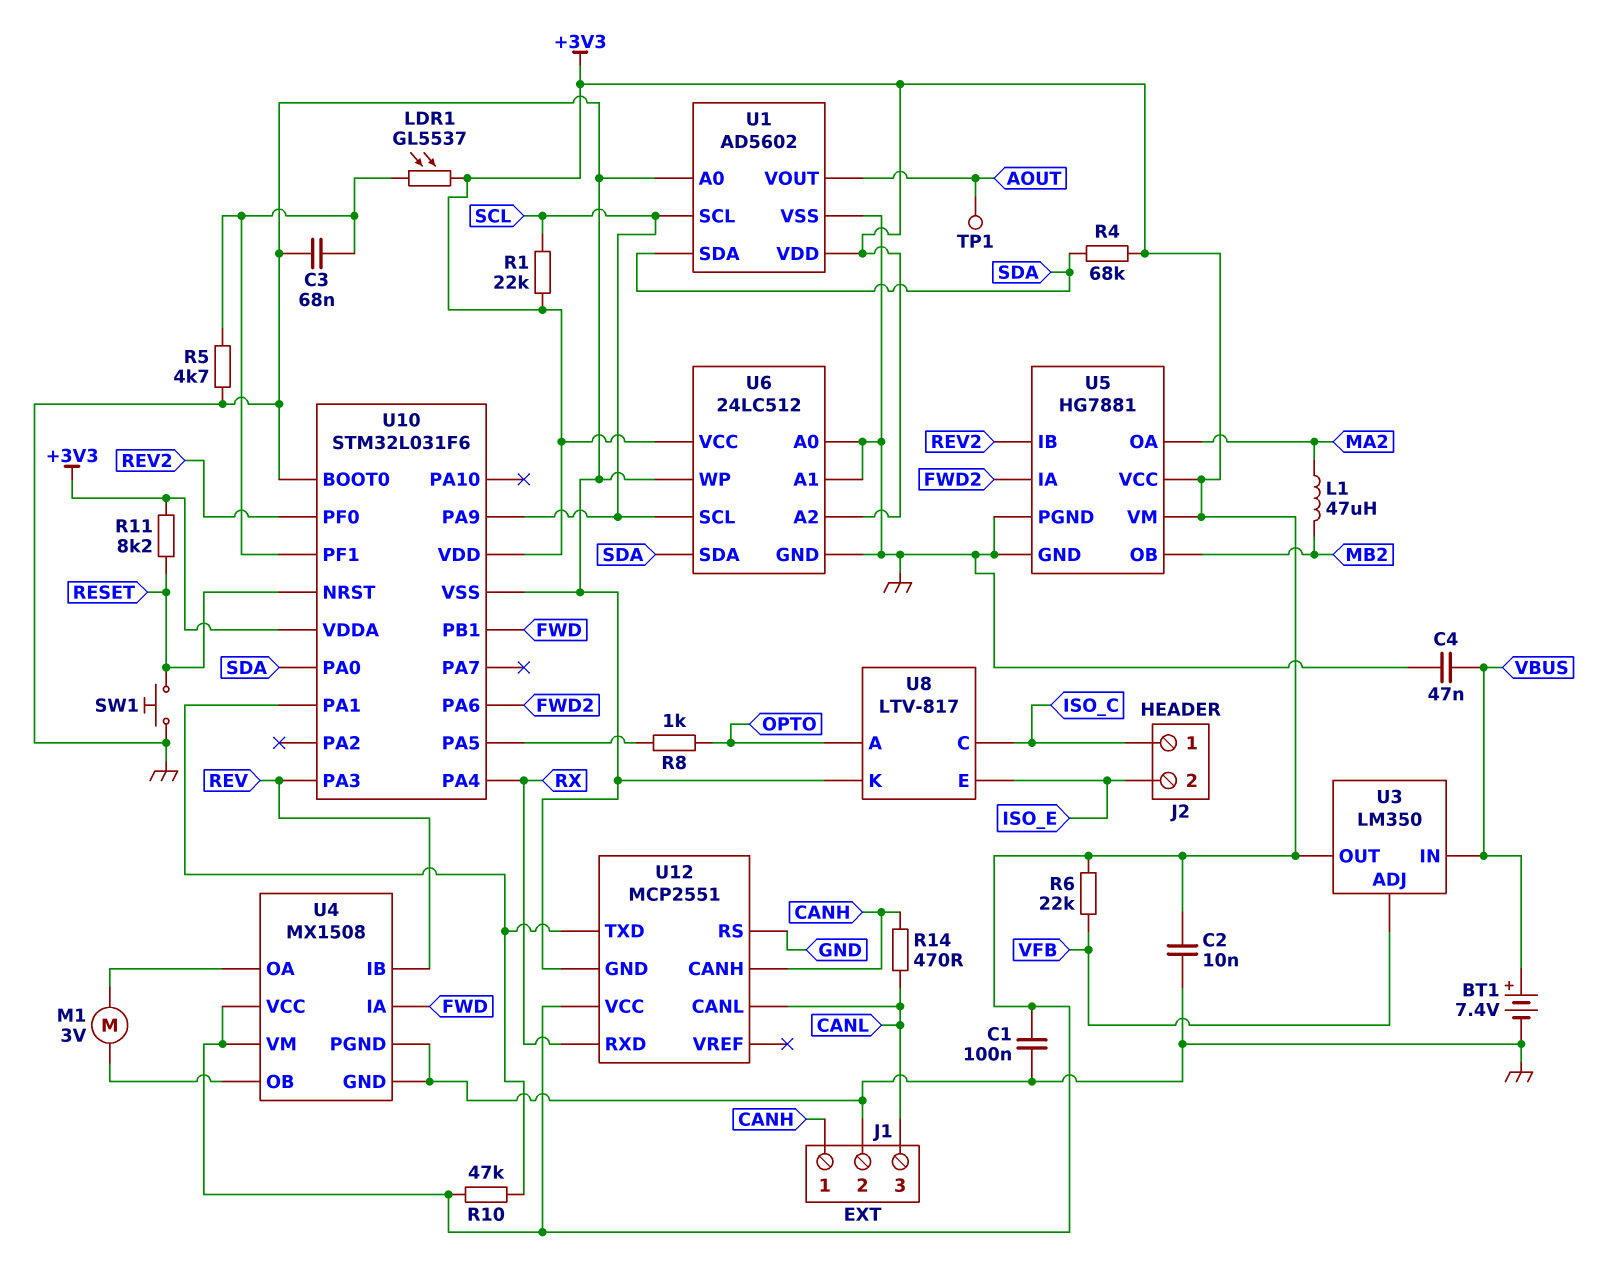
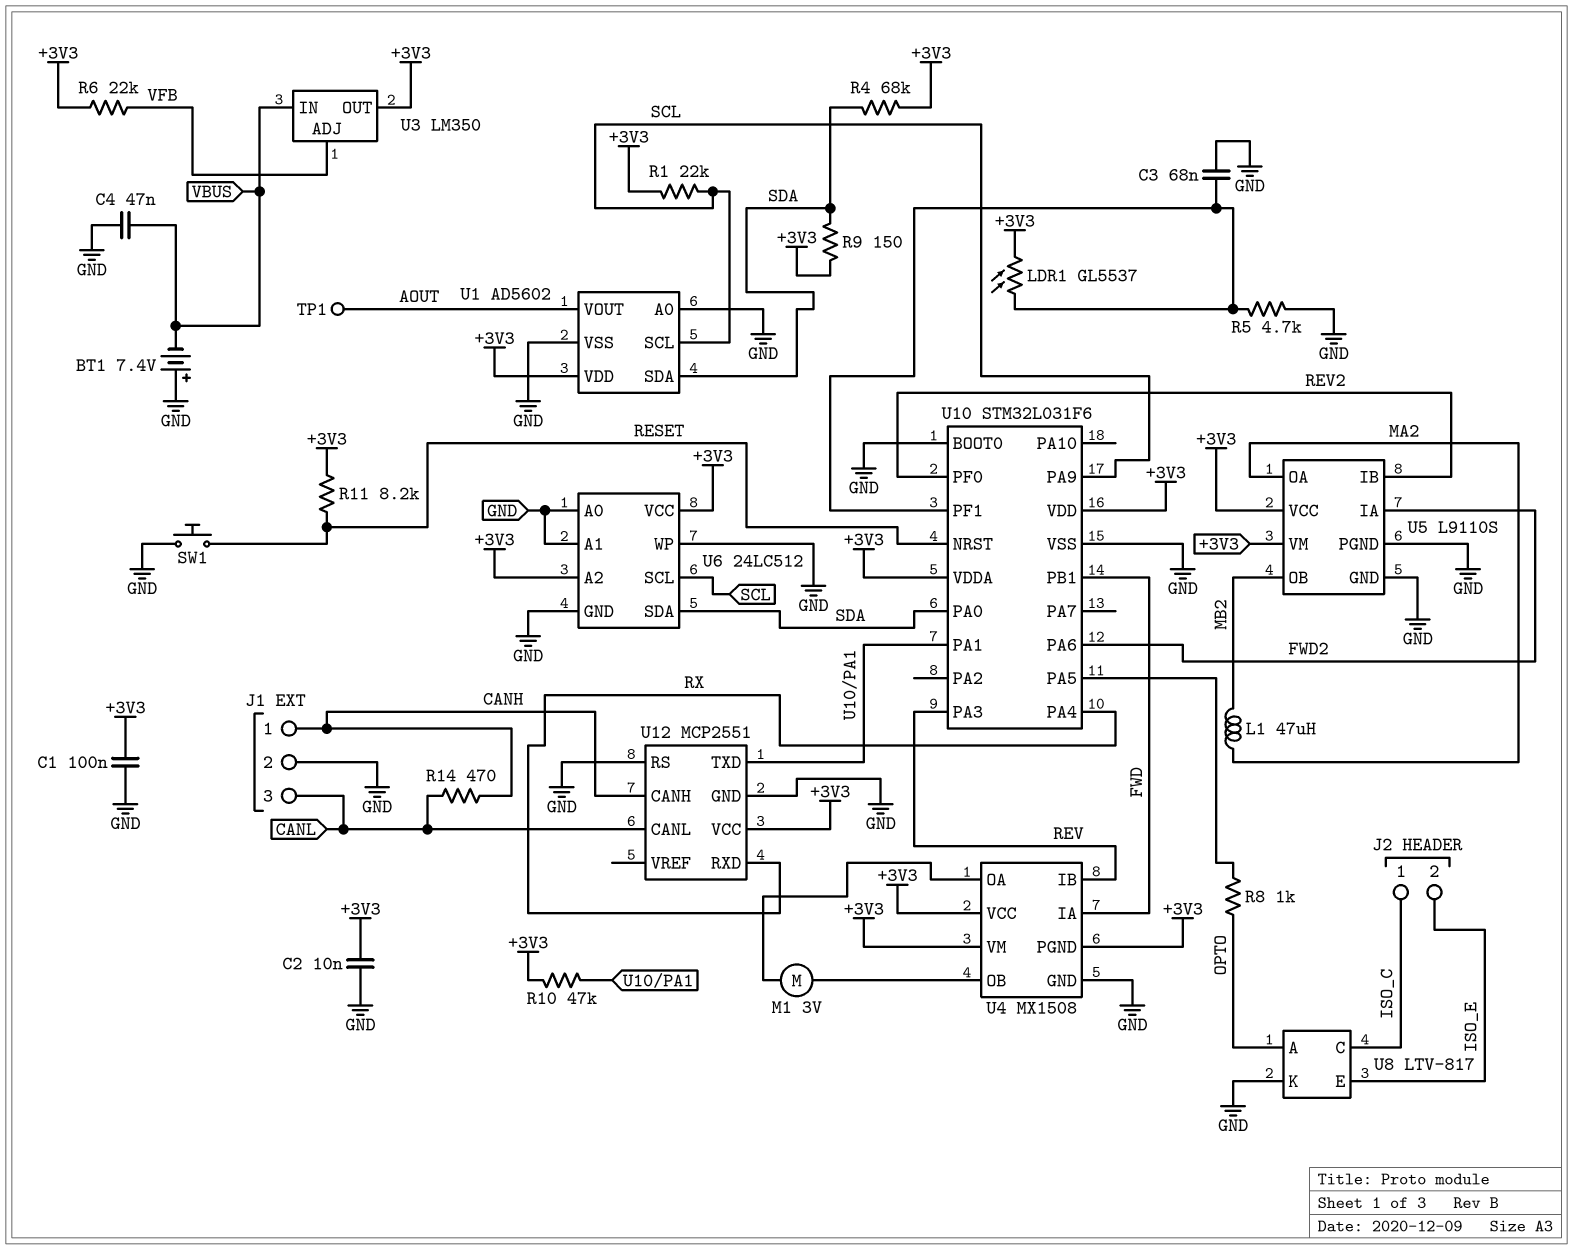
BT1: 7.4V (plus VBUS, minus GND) -> 7.4V (plus GND, minus VBUS)
R9: none -> 150 (+3V3, SDA)
U4 pin PGND: GND -> +3V3
U5: HG7881 -> L9110S

